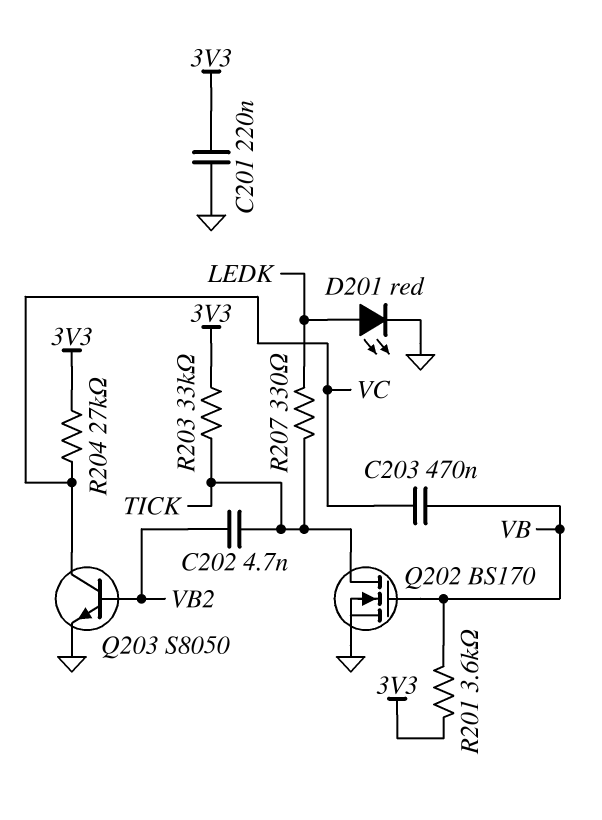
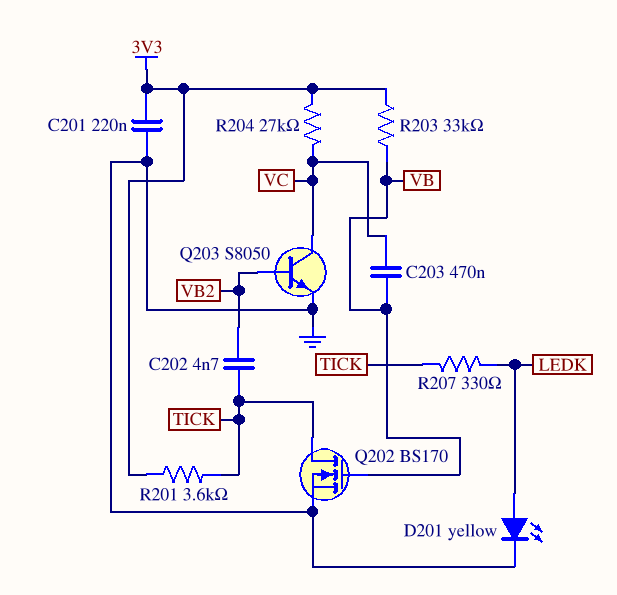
D201: LED red (A LEDK, K GND) -> LED yellow (A LEDK, K GND)
R201: 3.6k (3V3, VB) -> 3.6k (3V3, TICK)
R203: 33k (3V3, TICK) -> 33k (3V3, VB)

